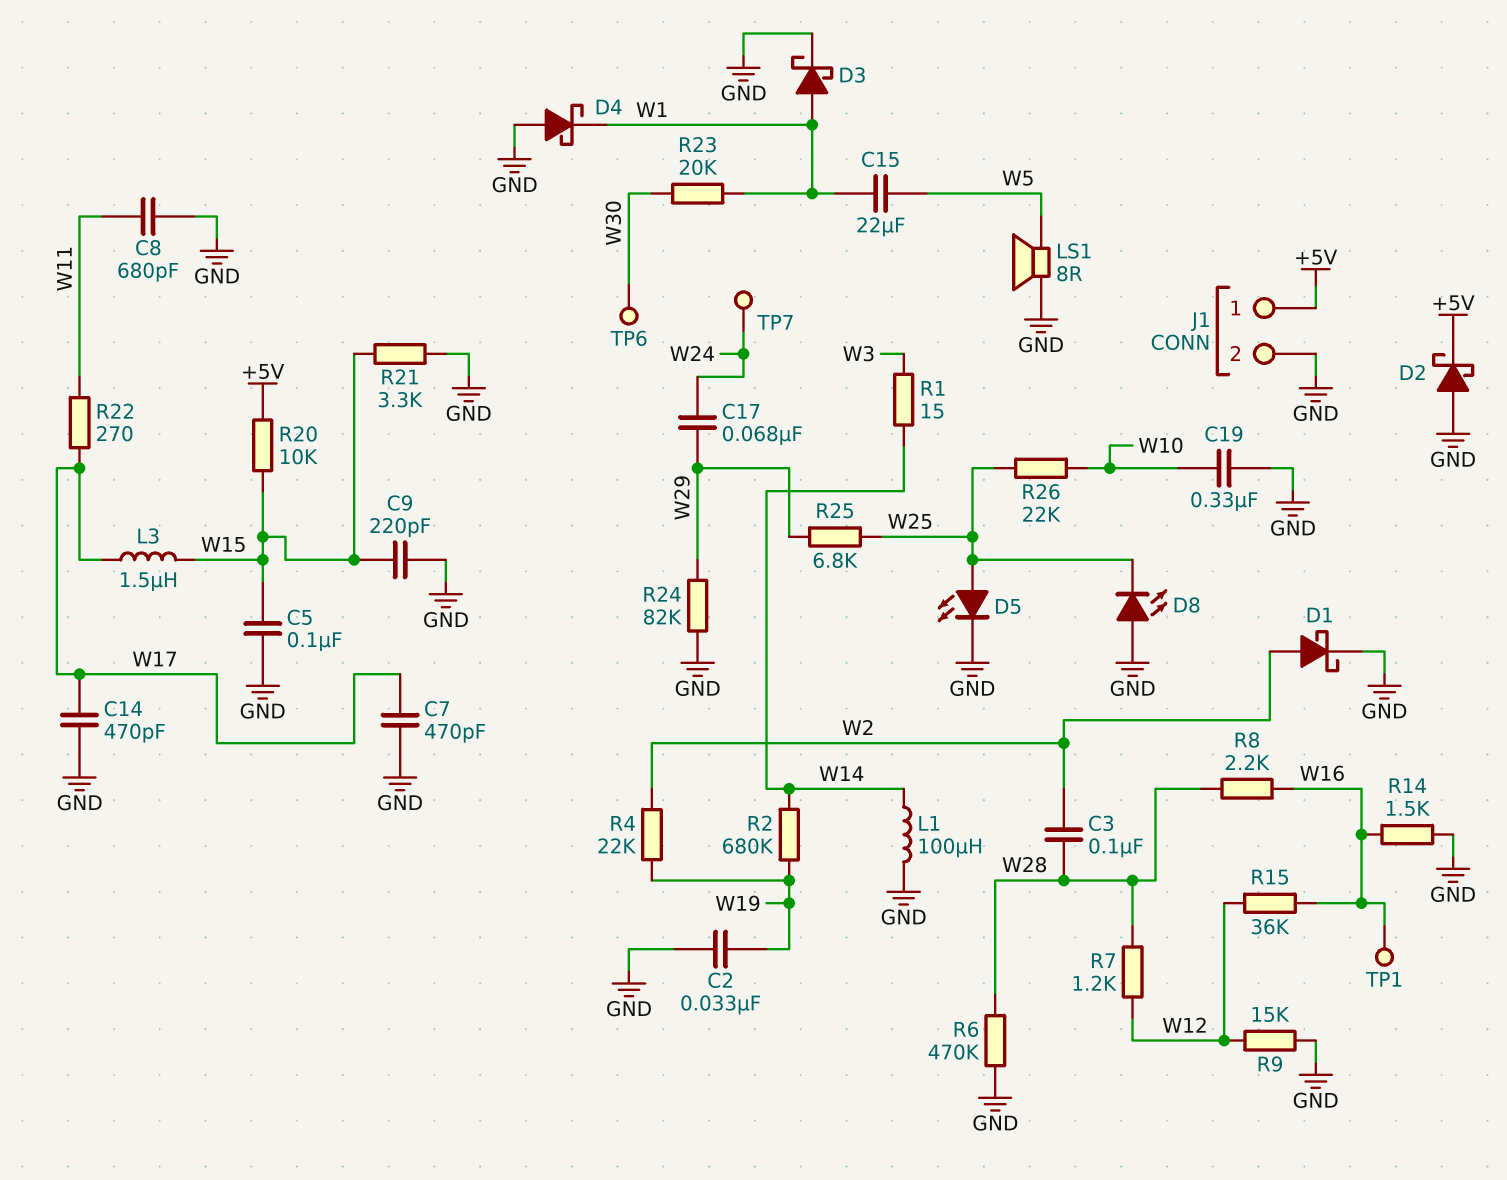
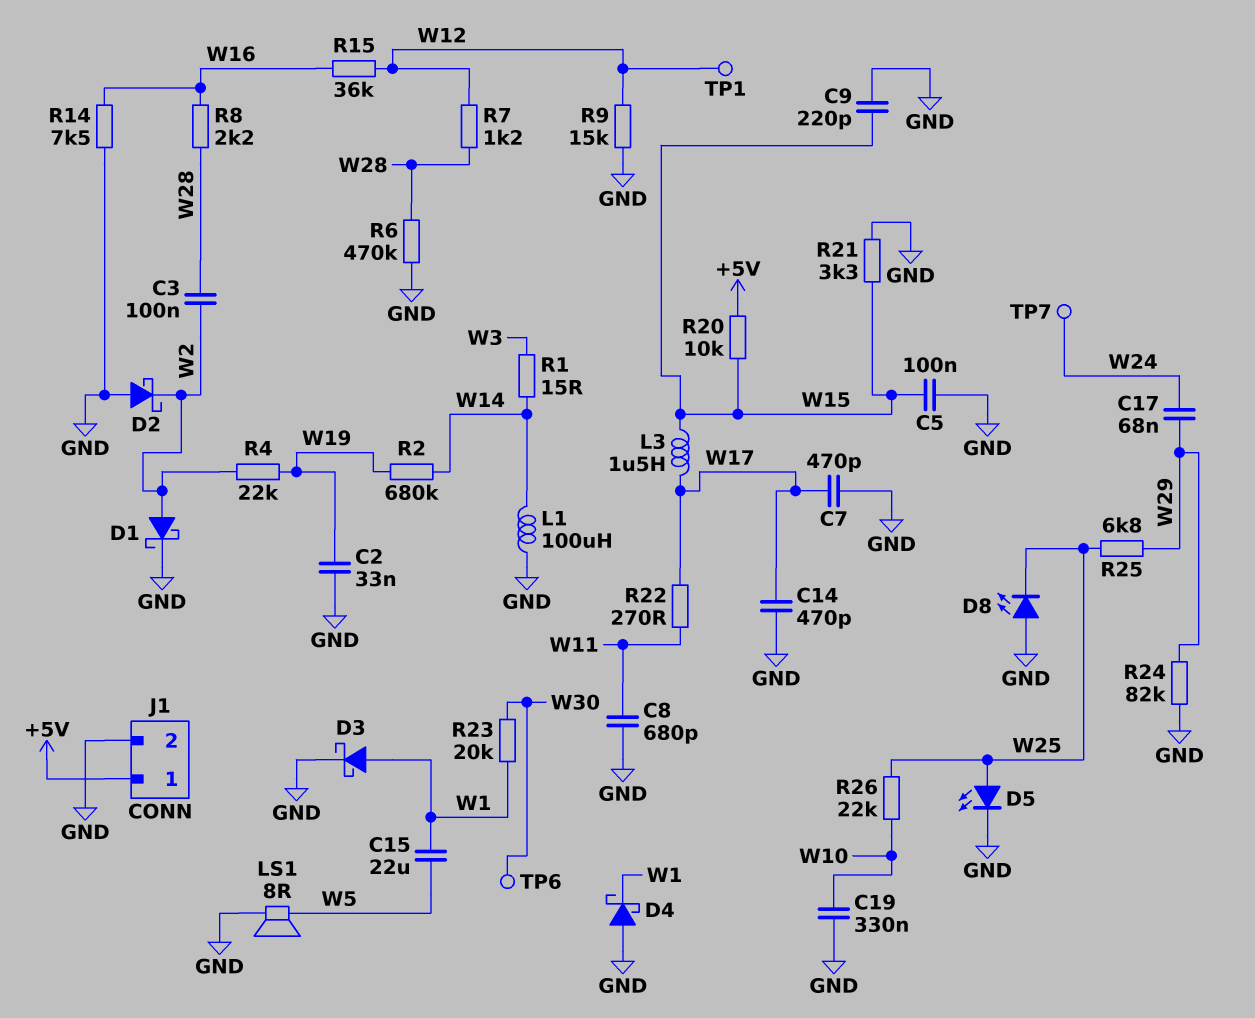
D2: schottky (A GND, K +5V) -> schottky (A GND, K W2)
R14: 1.5k (GND, W16) -> 7.5k (GND, W16)
TP1: test point (W16) -> test point (W12)

